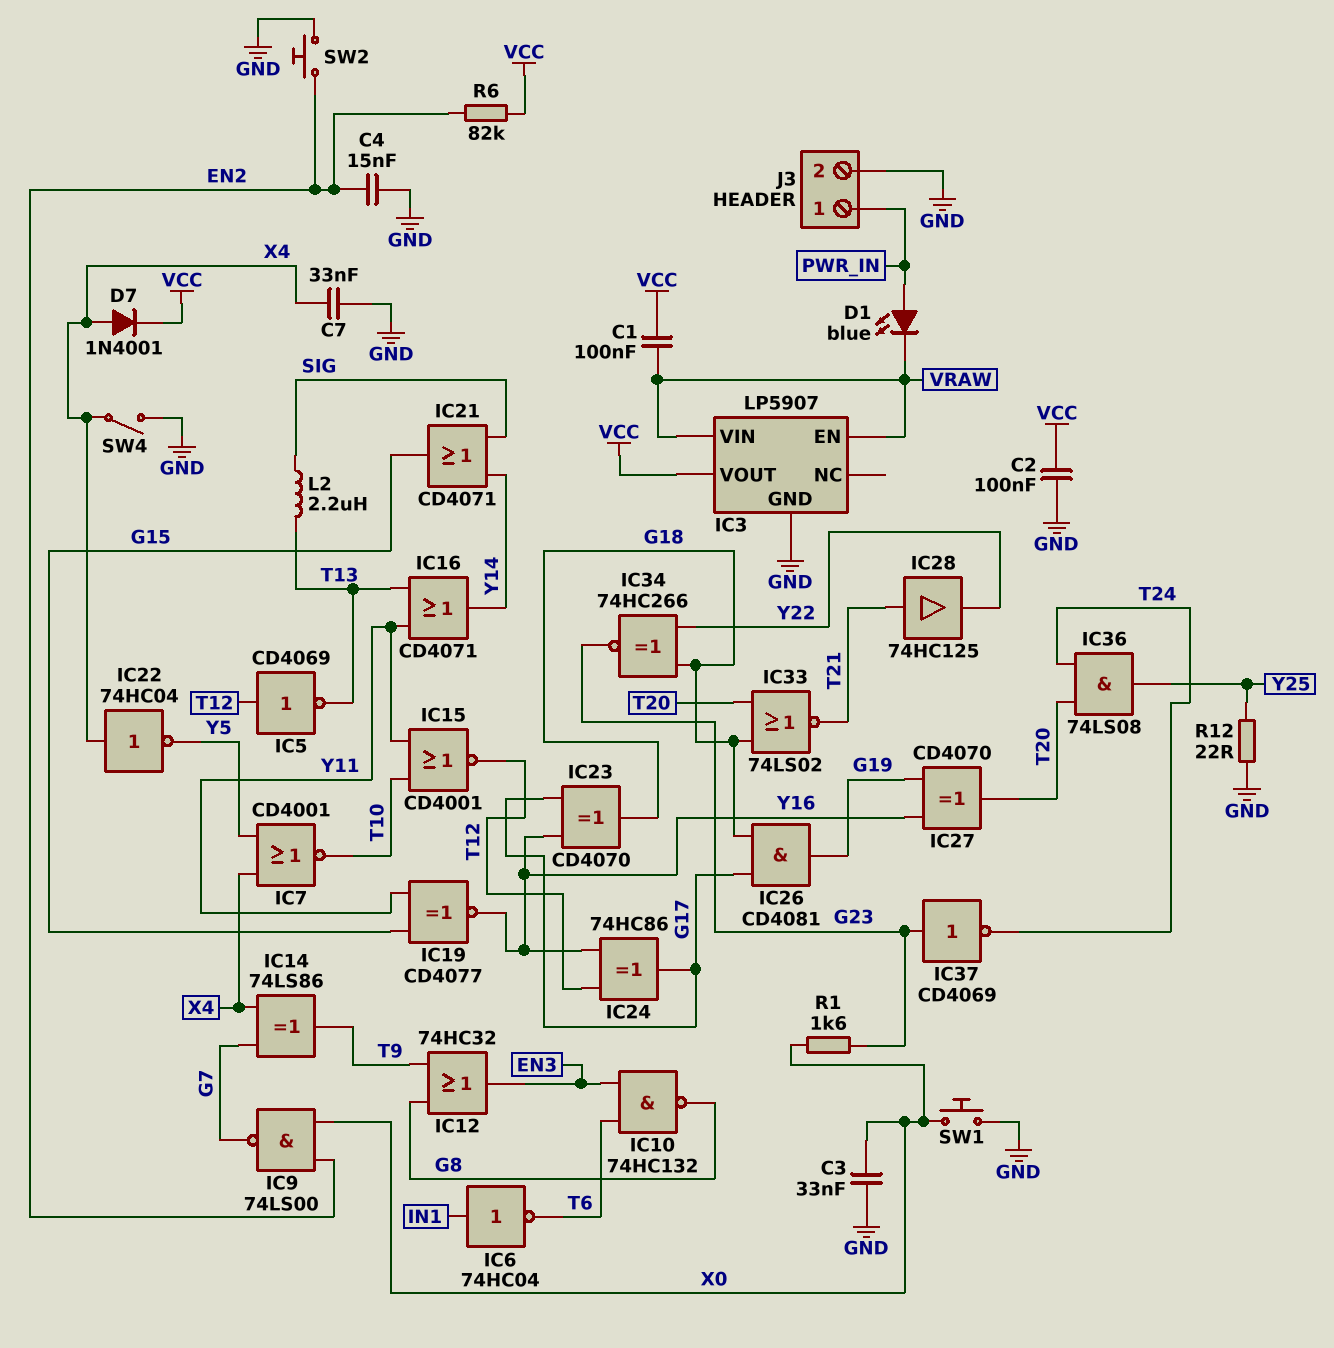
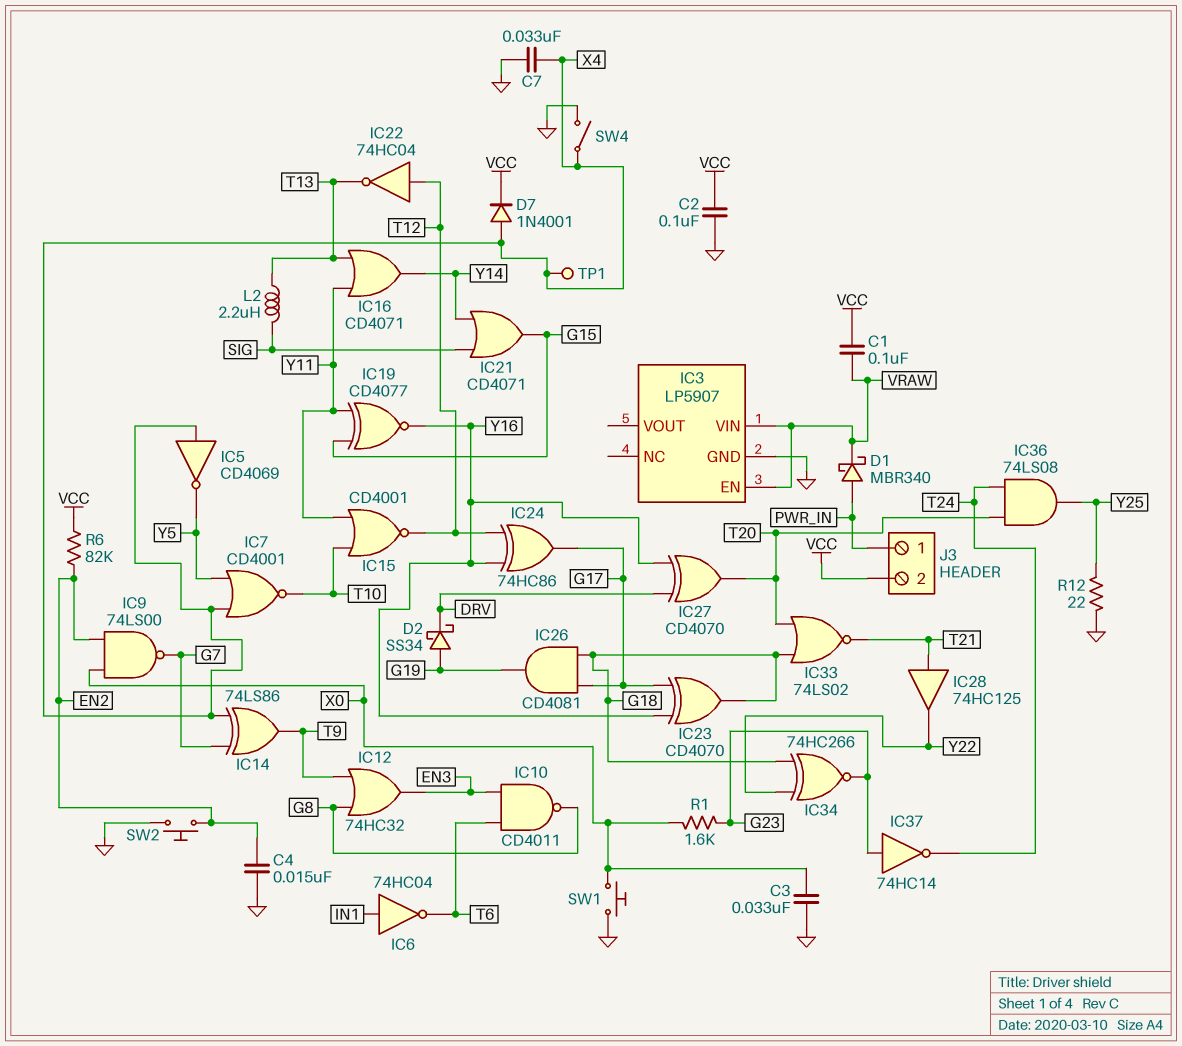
D1: LED blue (A PWR_IN, K VRAW) -> schottky MBR340 (A PWR_IN, K VRAW)
D2: none -> schottky SS34 (A G19, K DRV)
IC3 pin VOUT: VCC -> none
IC5: NOT CD4069 (in T12, out T13) -> NOT CD4069 (in X4, out Y5)
IC10: NAND 74HC132 (in EN3, in T6, out G8) -> NAND CD4011 (in EN3, in T6, out G8)
IC22: NOT 74HC04 (in X4, out Y5) -> NOT 74HC04 (in T12, out T13)
IC27: XOR CD4070 (in G19, in Y16, out T20) -> XOR CD4070 (in DRV, in Y16, out T20)
IC37: NOT CD4069 (in G23, out T24) -> NOT 74HC14 (in G23, out T24)
J3 pin 2: GND -> VCC
TP1: none -> test point (X4)

